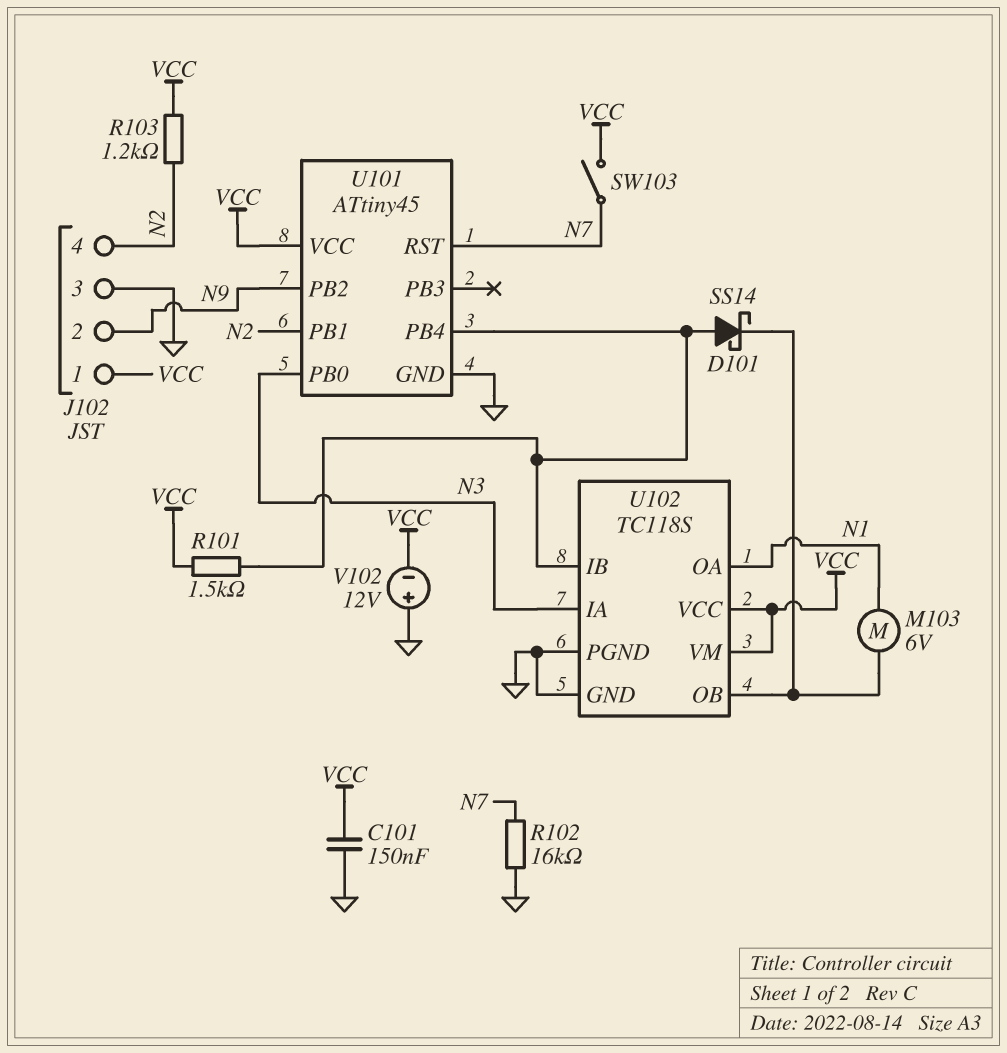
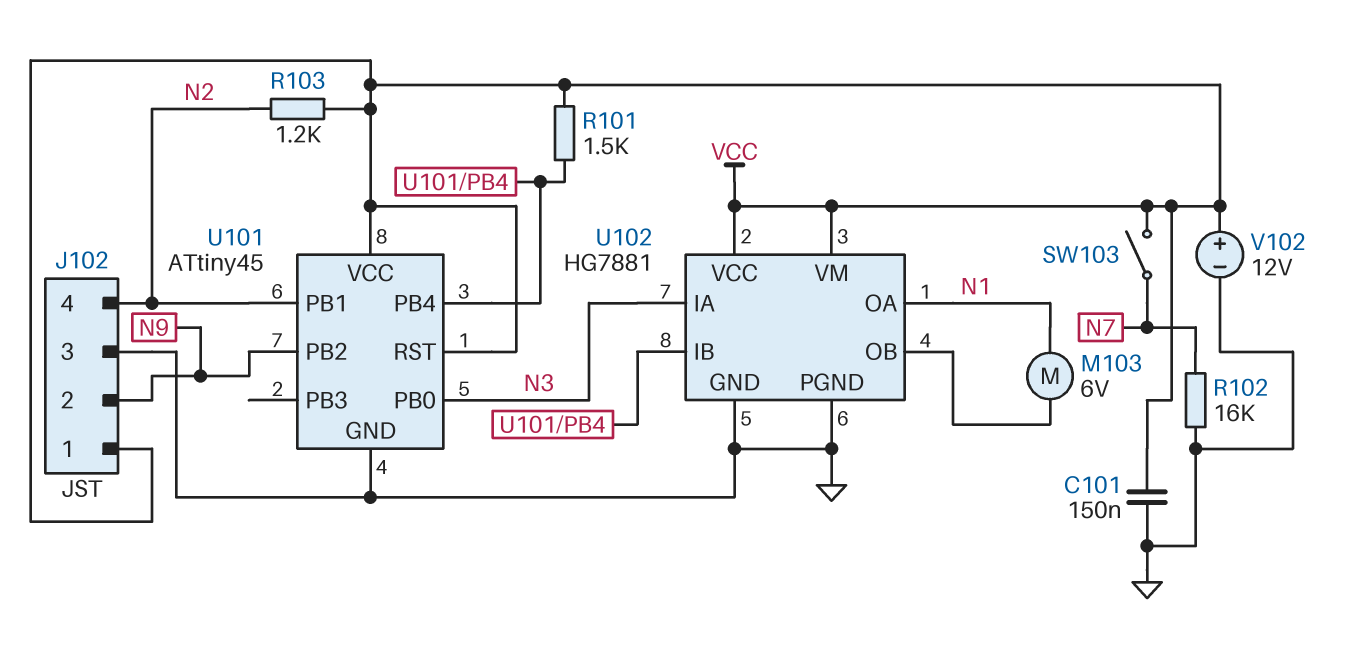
D101: schottky SS14 (A U101/PB4, K U102/OB) -> none
U101 pin RST: N7 -> VCC
U102: TC118S -> HG7881
V102: 12V (plus GND, minus VCC) -> 12V (plus VCC, minus GND)

